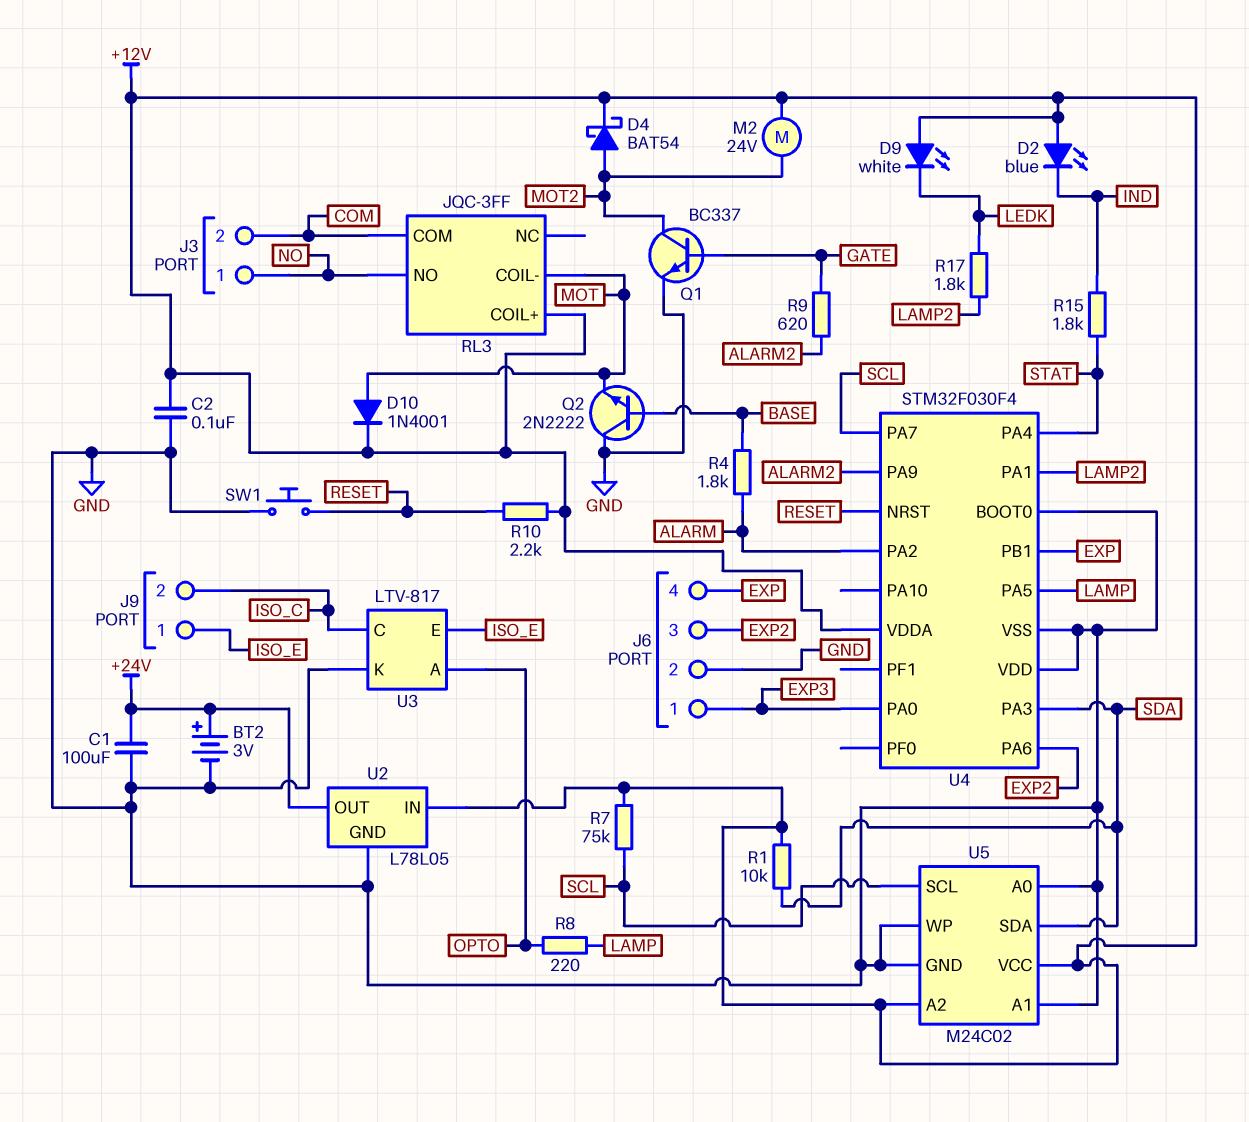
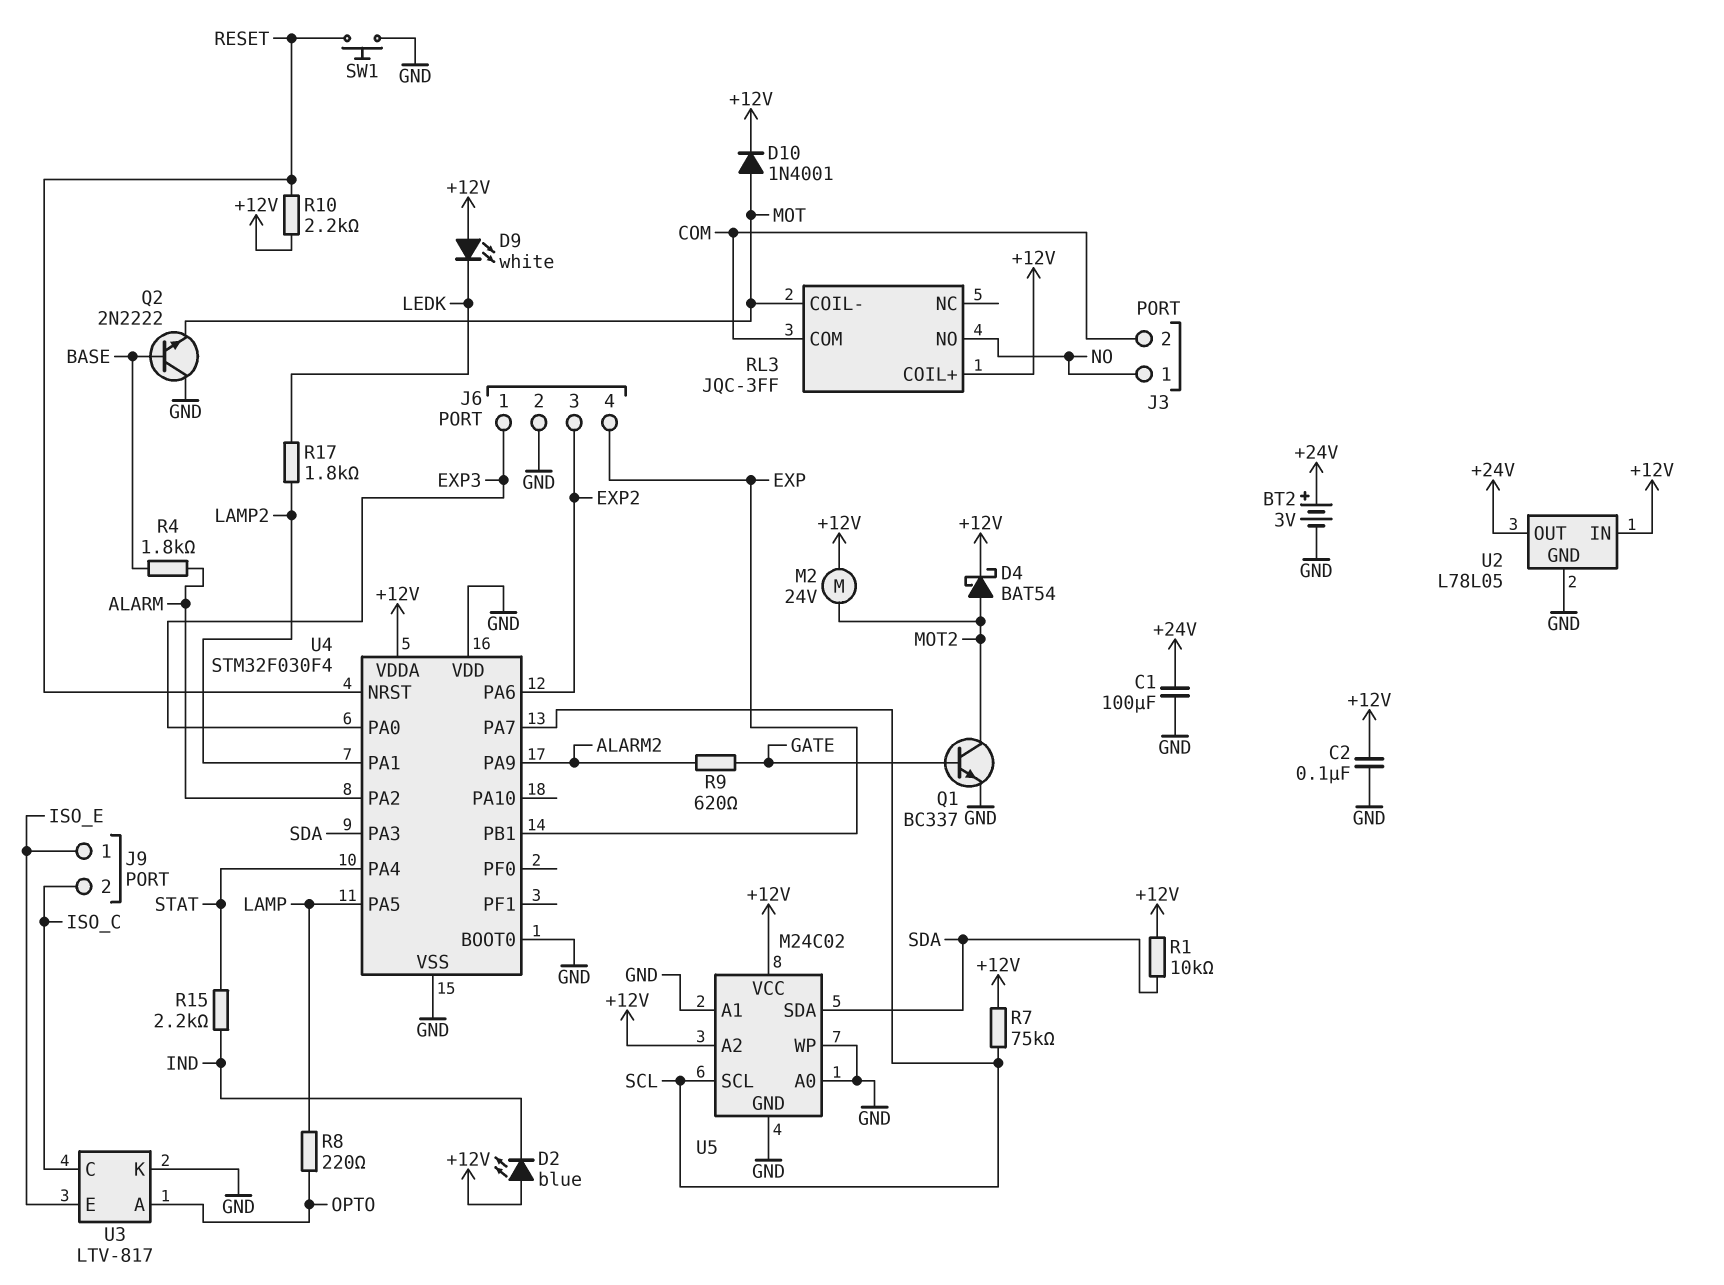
R15: 1.8k (IND, STAT) -> 2.2k (IND, STAT)

